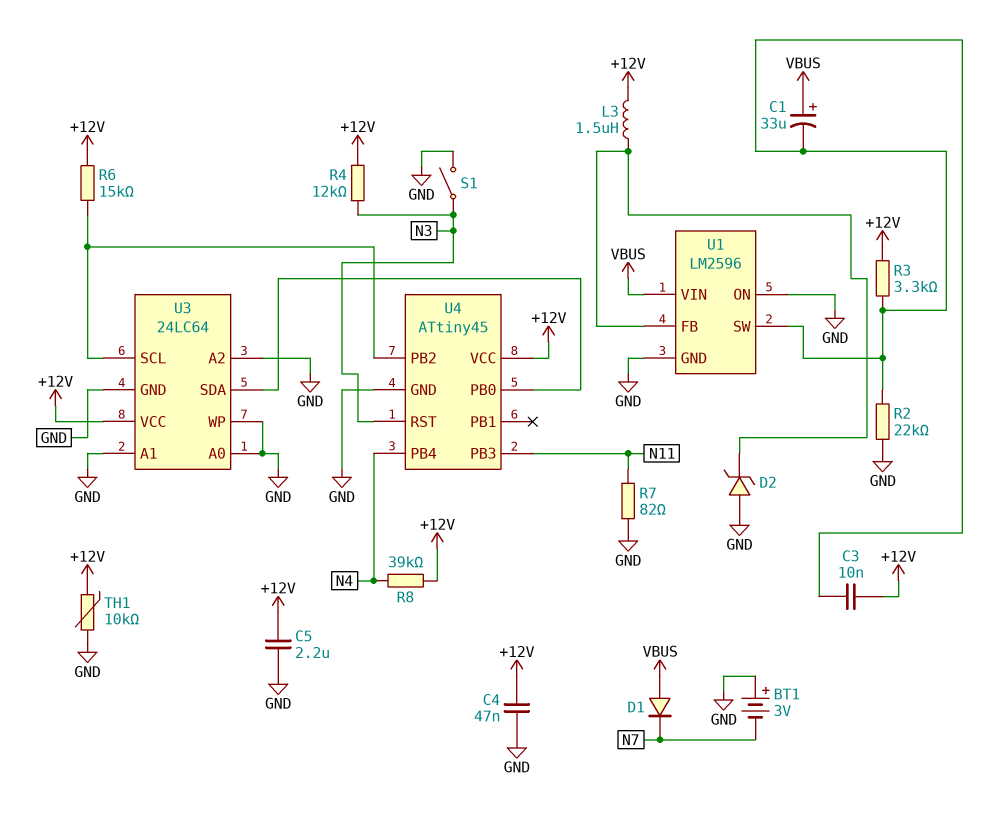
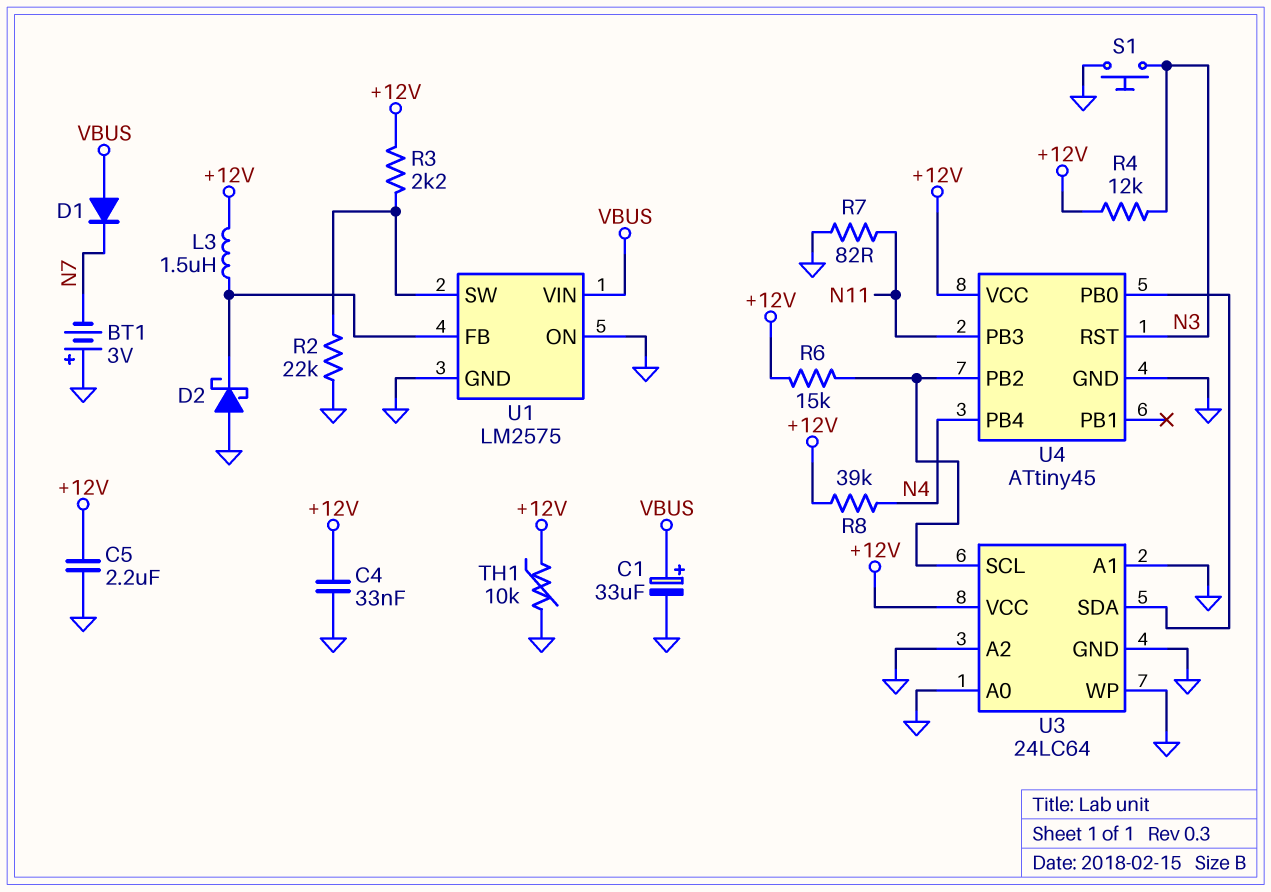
C1: 33uF (plus VBUS, minus U1/SW) -> 33uF (plus VBUS, minus GND)
C3: 10nF (+12V, U1/SW) -> none
C4: 47nF (+12V, GND) -> 33nF (+12V, GND)
D2: zener (A GND, K U1/FB) -> schottky (A GND, K U1/FB)
R3: 3.3k (+12V, U1/SW) -> 2.2k (+12V, U1/SW)
S1: switch (GND, N3) -> button (GND, N3)
U1: LM2596 -> LM2575

